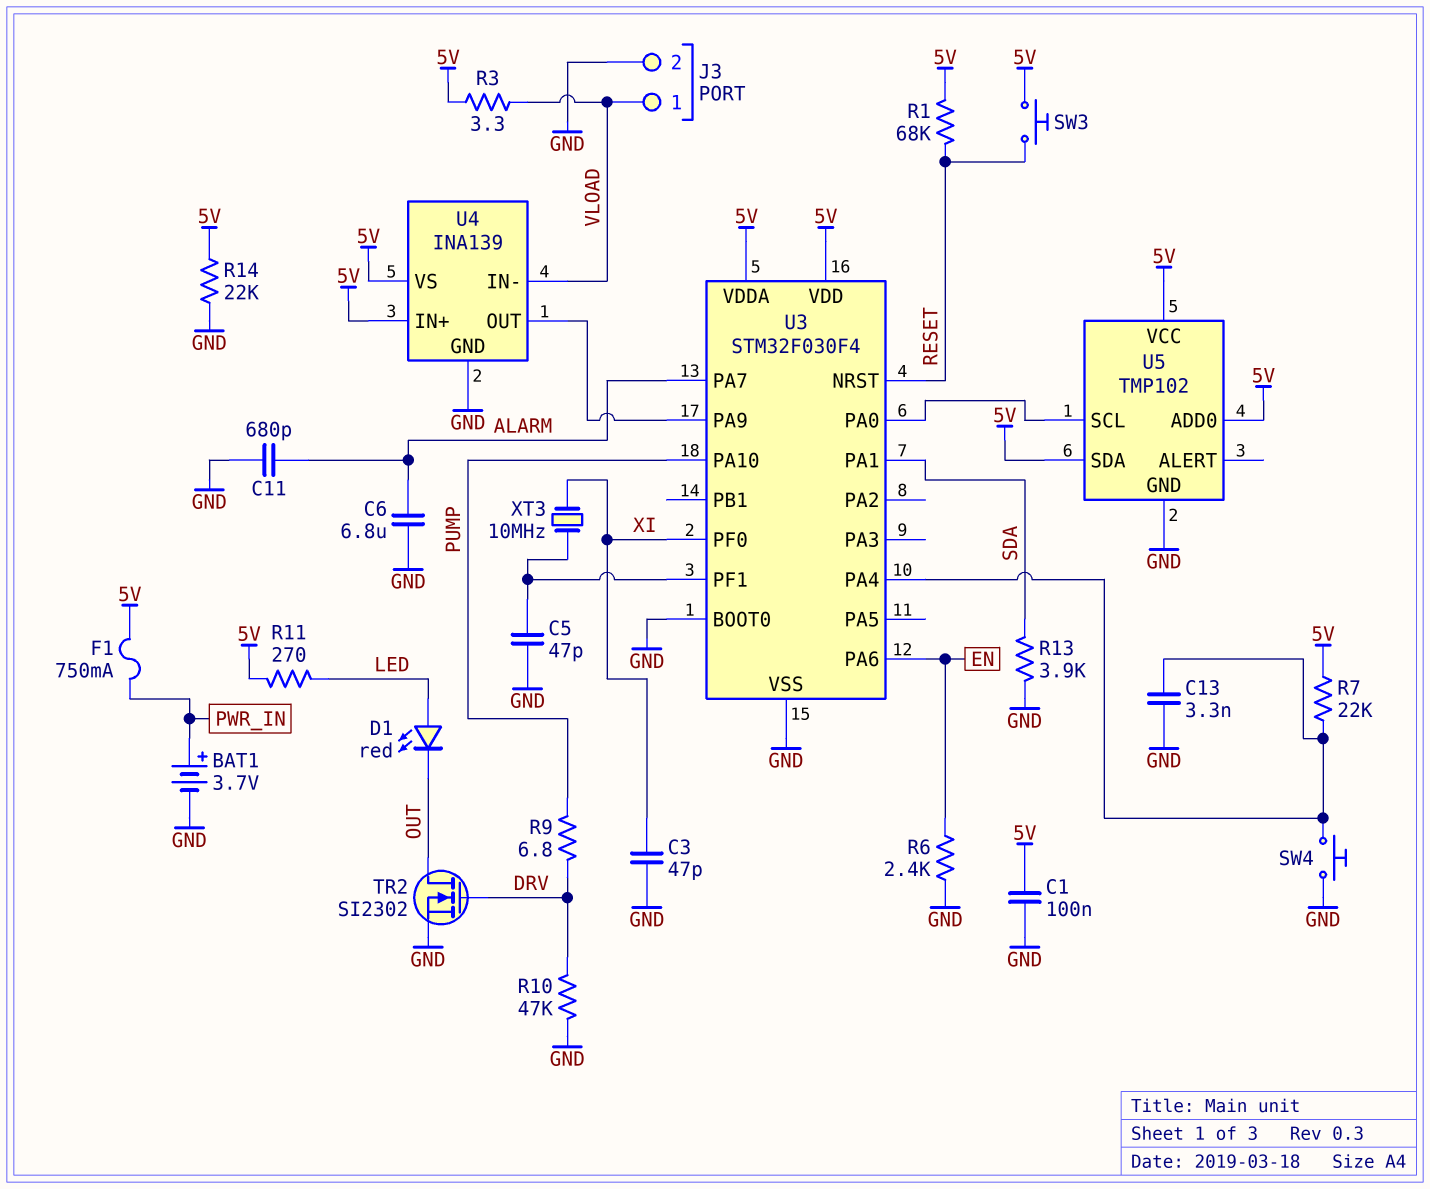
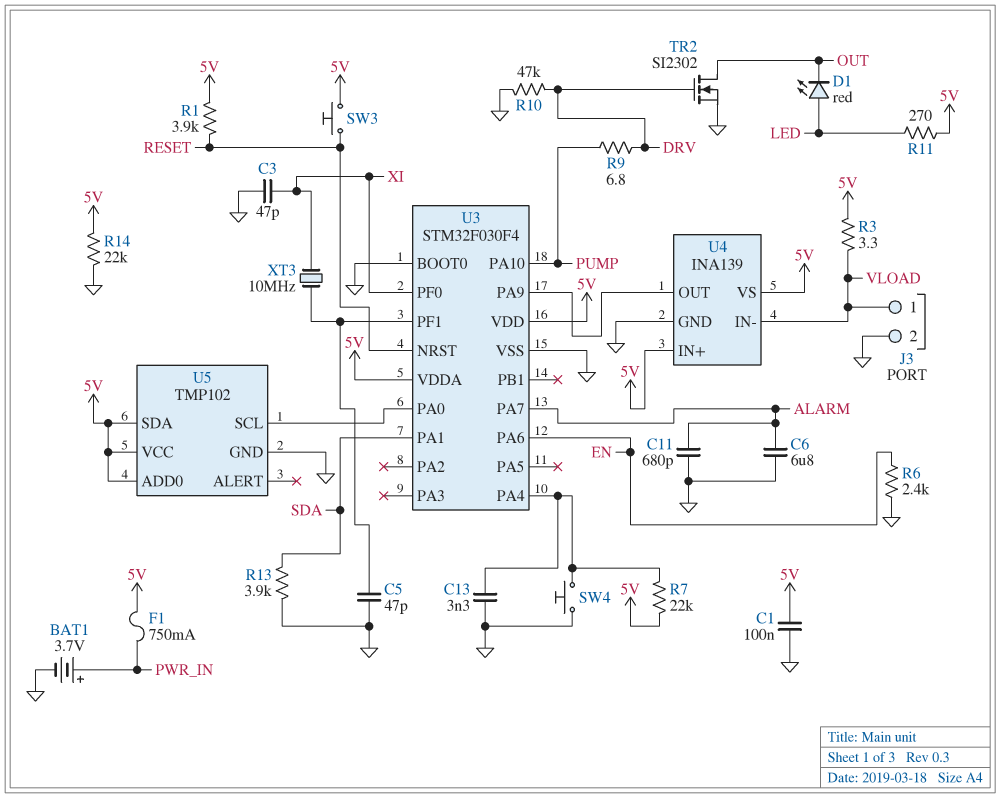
R1: 68k (5V, RESET) -> 3.9k (5V, RESET)

